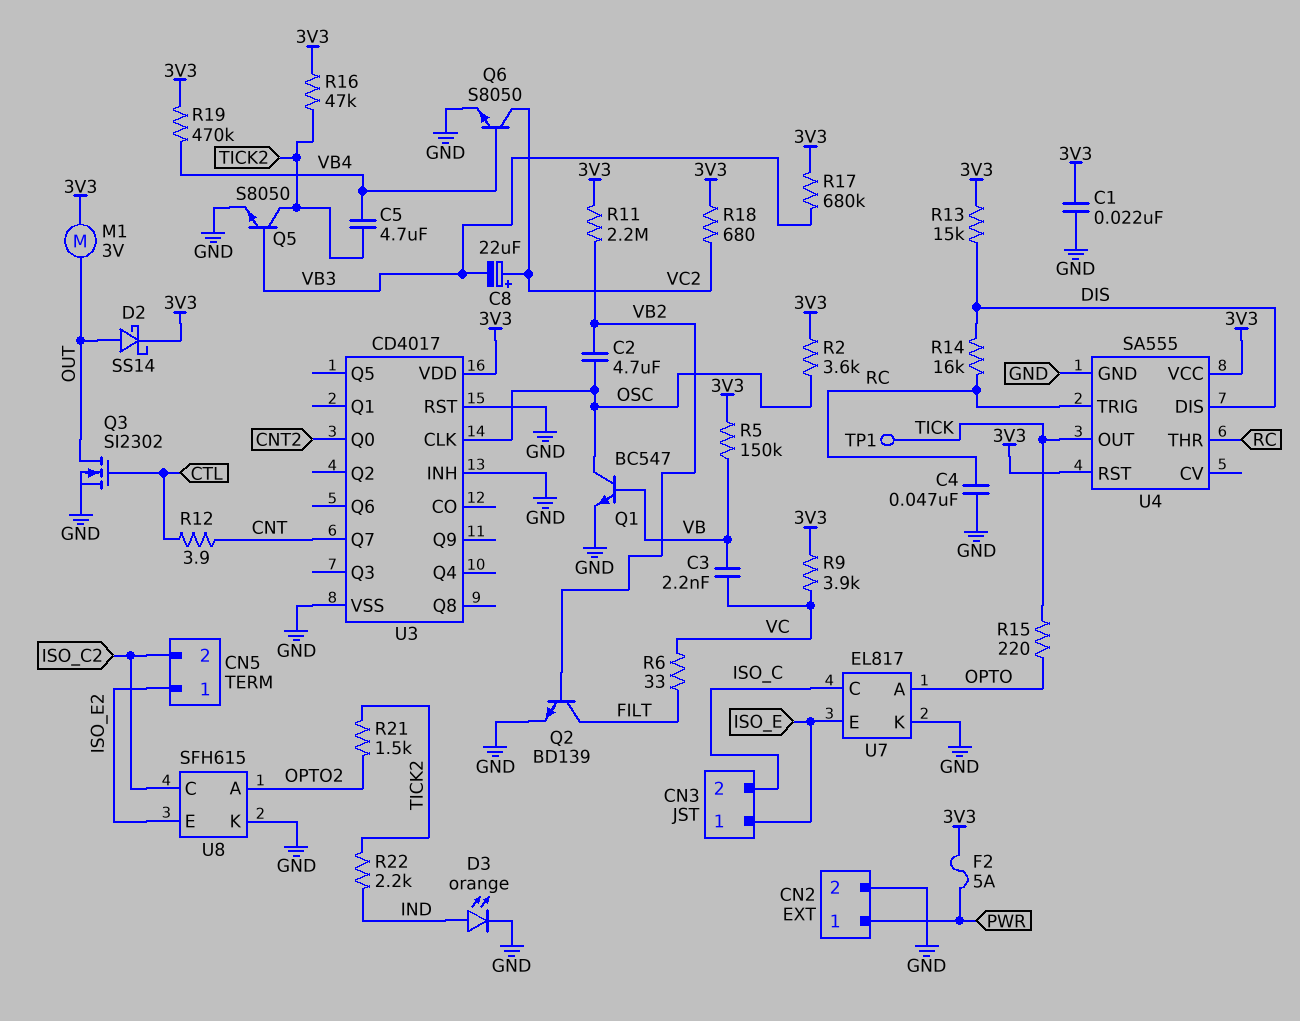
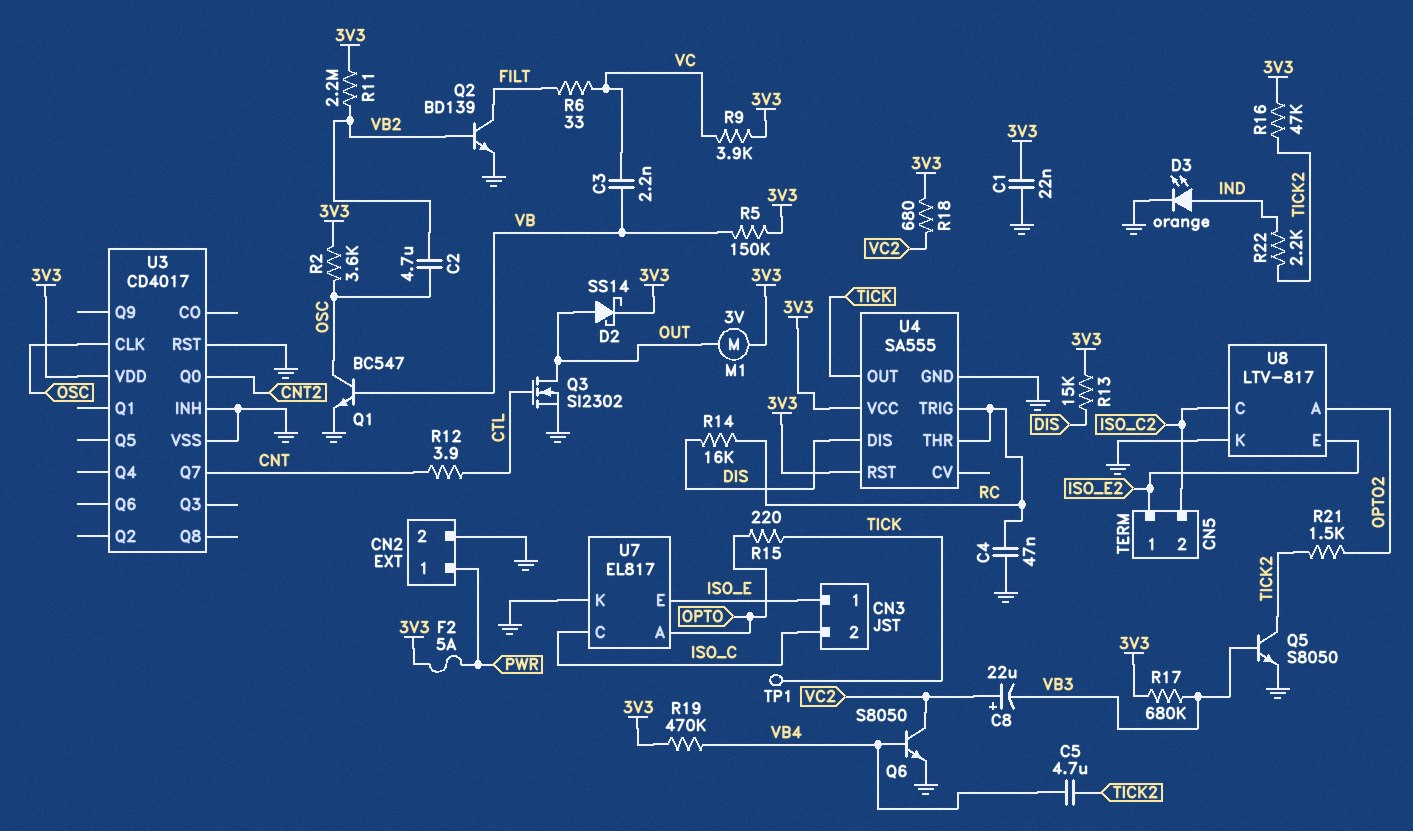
U8: SFH615 -> LTV-817

